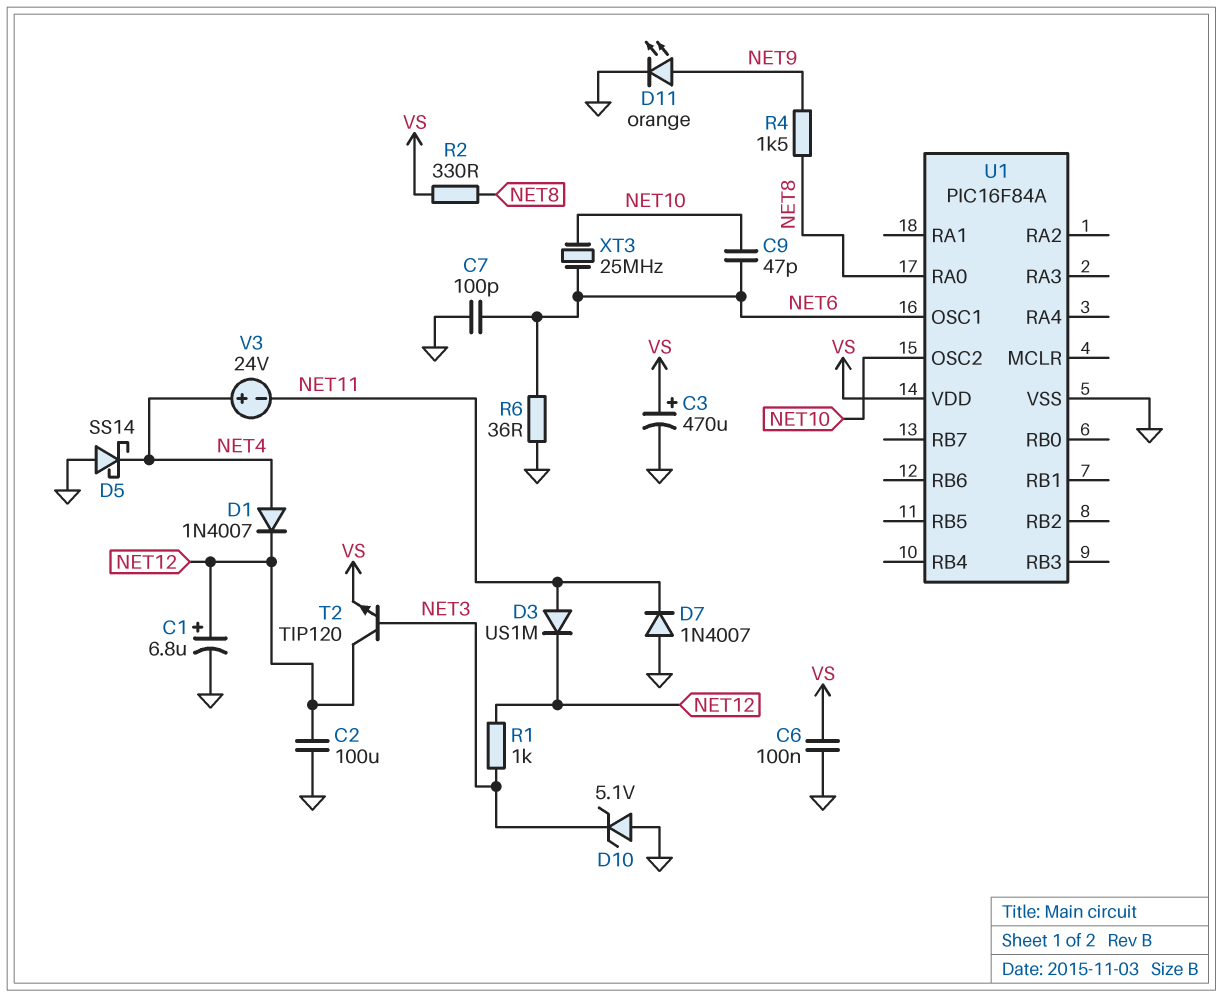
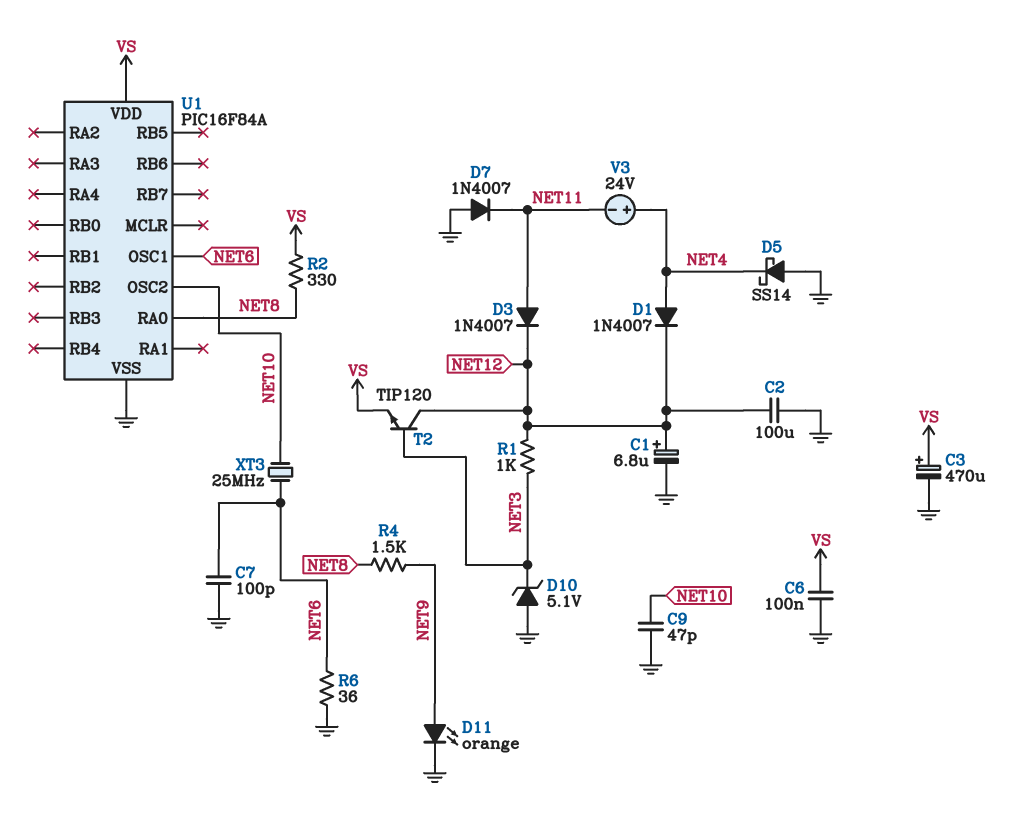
C9: 47pF (NET6, NET10) -> 47pF (GND, NET10)
D3: diode US1M (A NET11, K NET12) -> diode 1N4007 (A NET11, K NET12)

